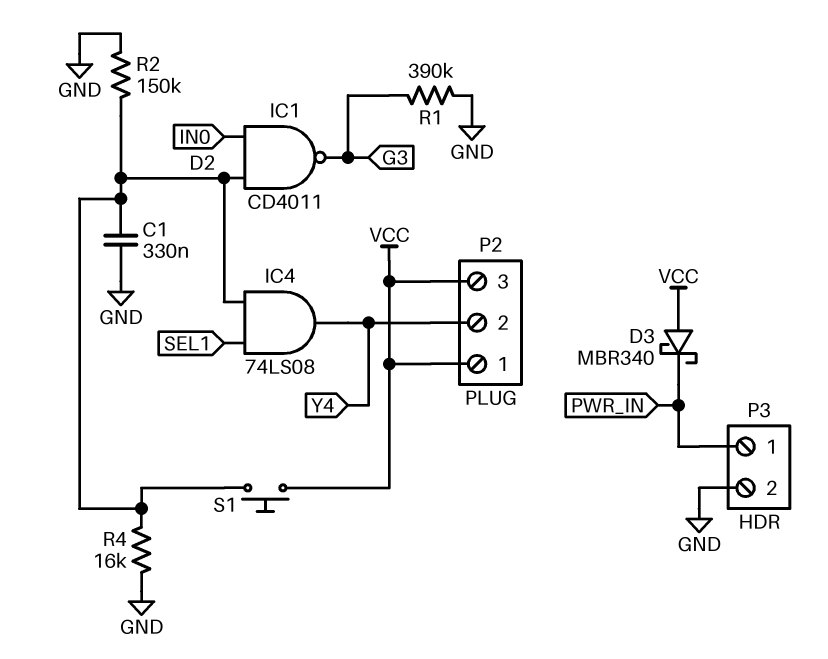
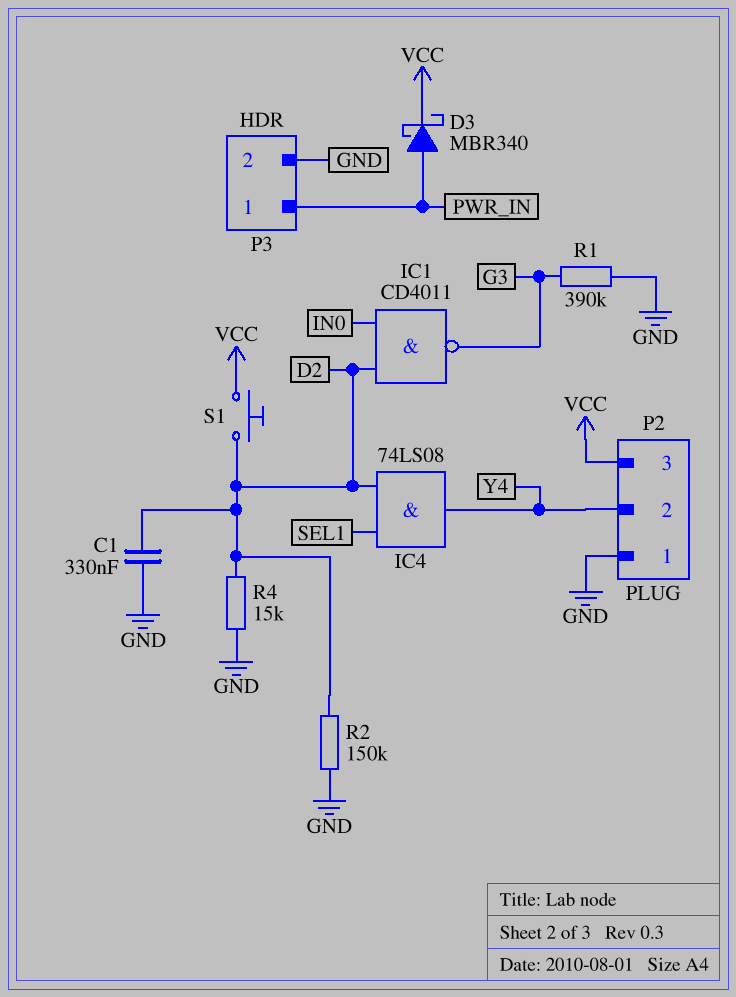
D3: schottky MBR340 (A VCC, K PWR_IN) -> schottky MBR340 (A PWR_IN, K VCC)
P2 pin 1: VCC -> GND
R4: 16k (D2, GND) -> 15k (D2, GND)

